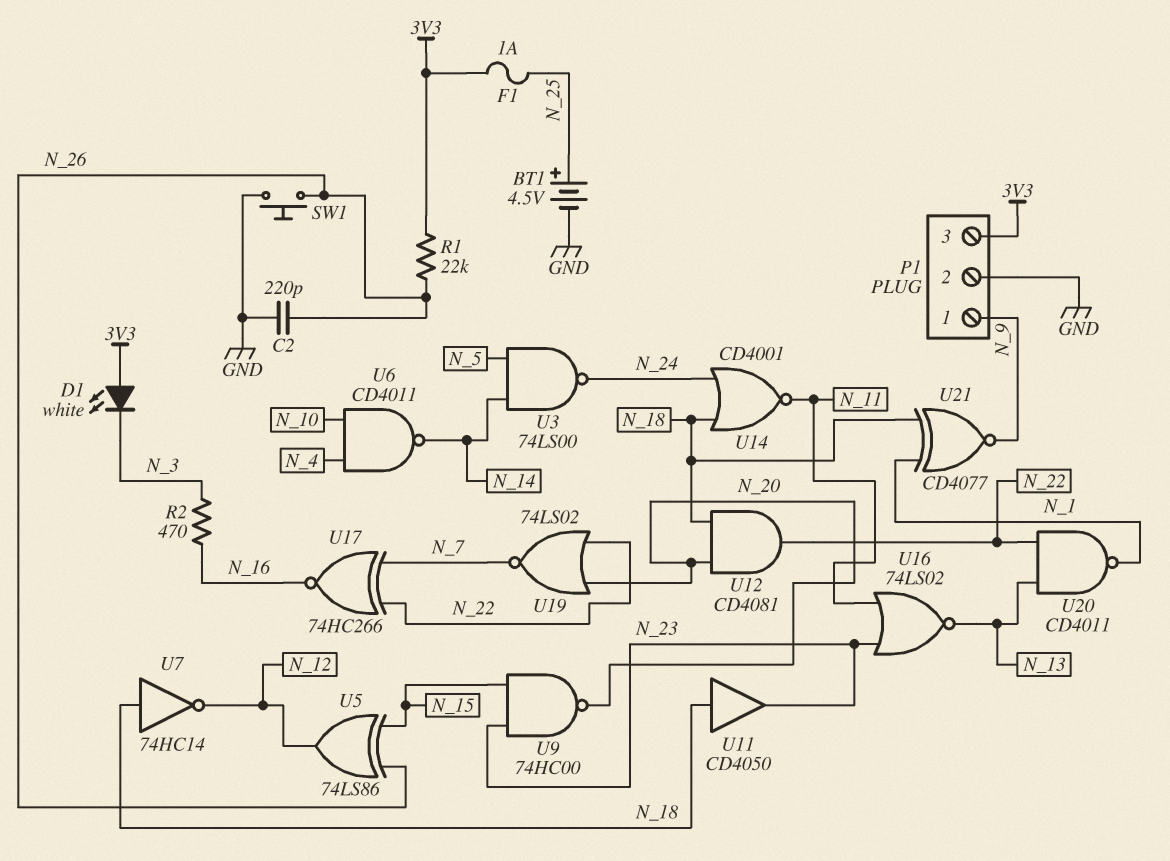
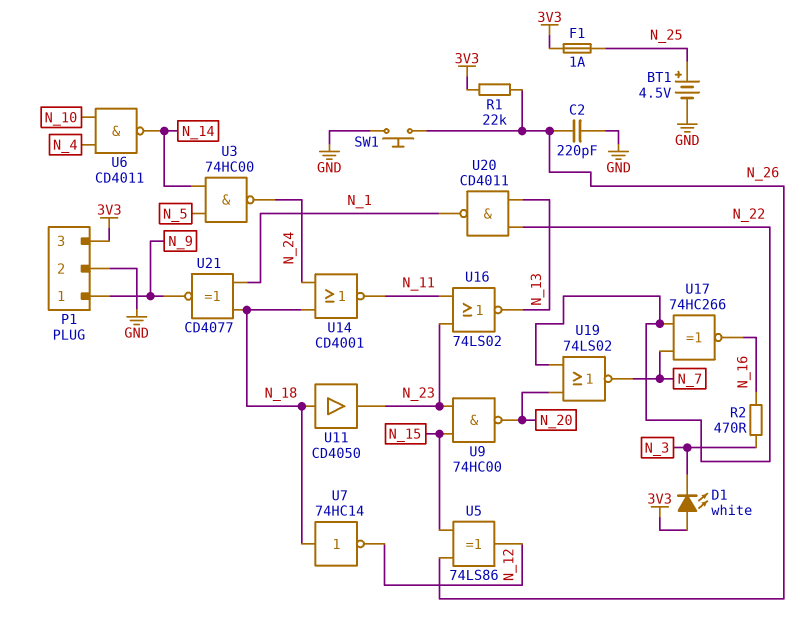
U3: NAND 74LS00 (in N_5, in N_14, out N_24) -> NAND 74HC00 (in N_5, in N_14, out N_24)
U12: AND CD4081 (in N_18, in N_20, out N_22) -> none

